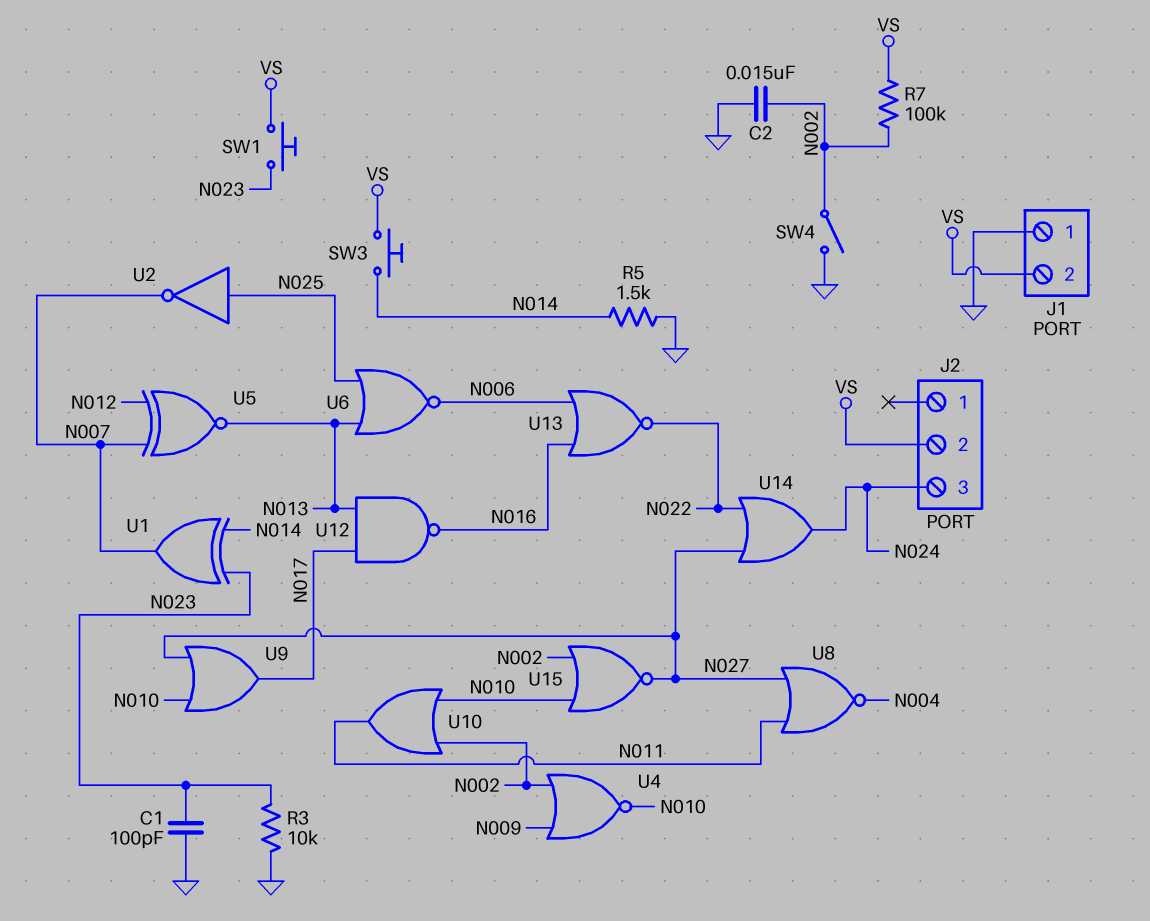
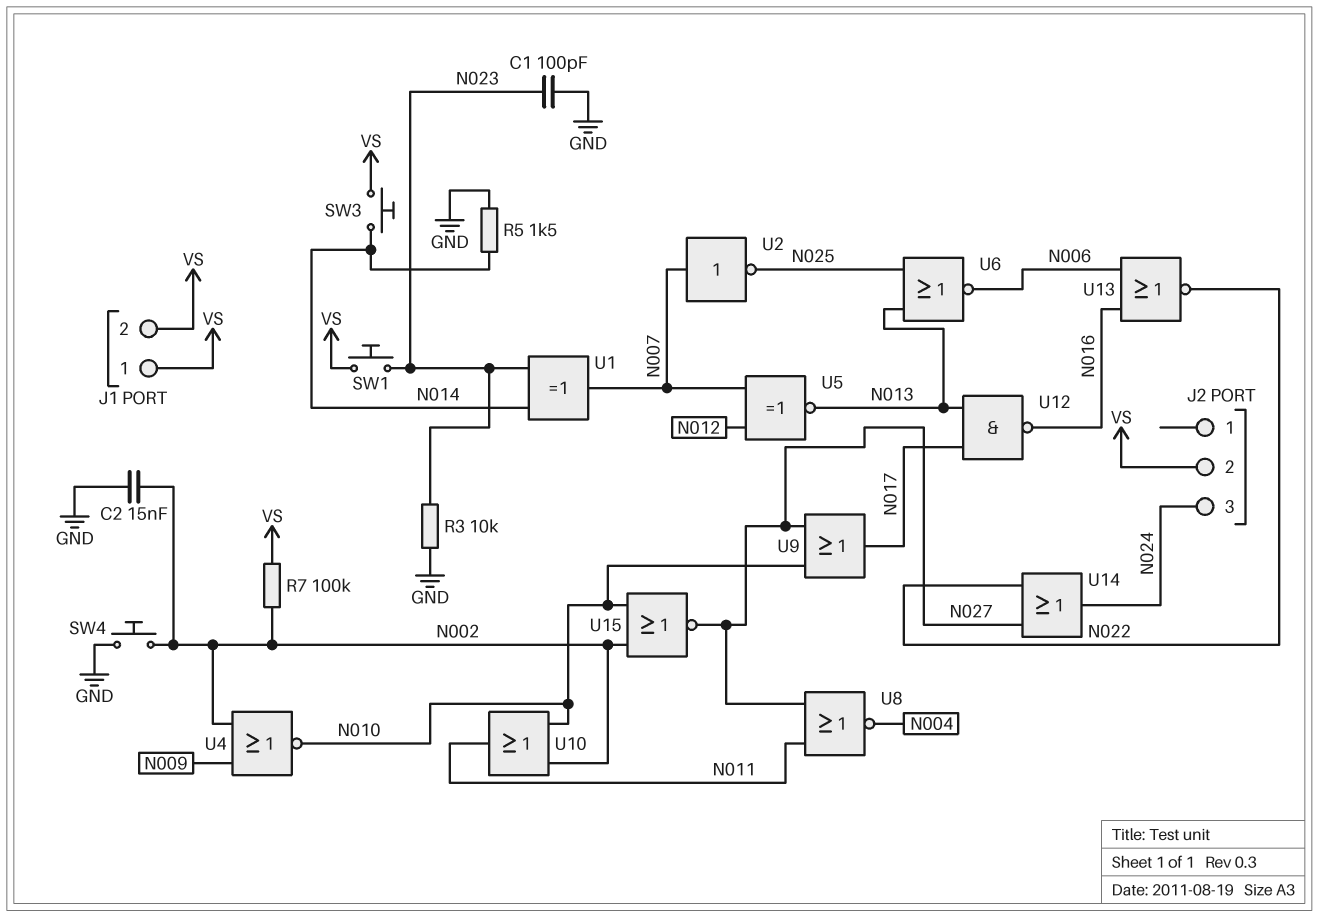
J1 pin 1: GND -> VS
SW4: switch (GND, N002) -> button (GND, N002)
U2: NOT (in N025, out N007) -> NOT (in N007, out N025)

